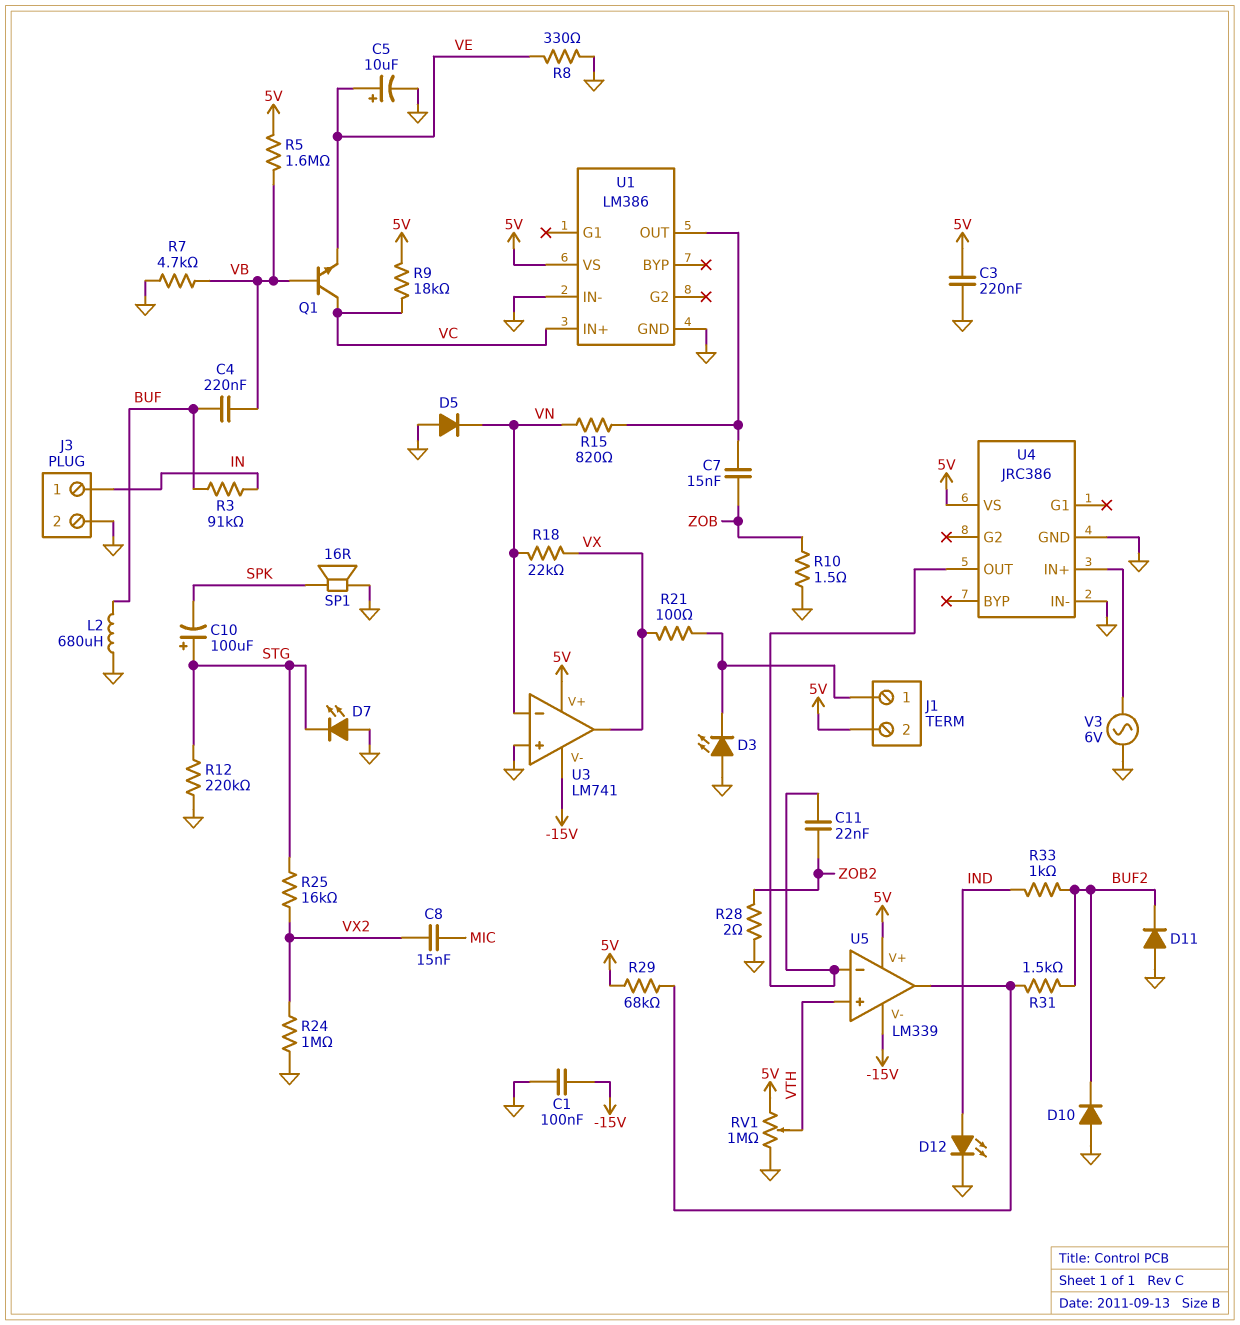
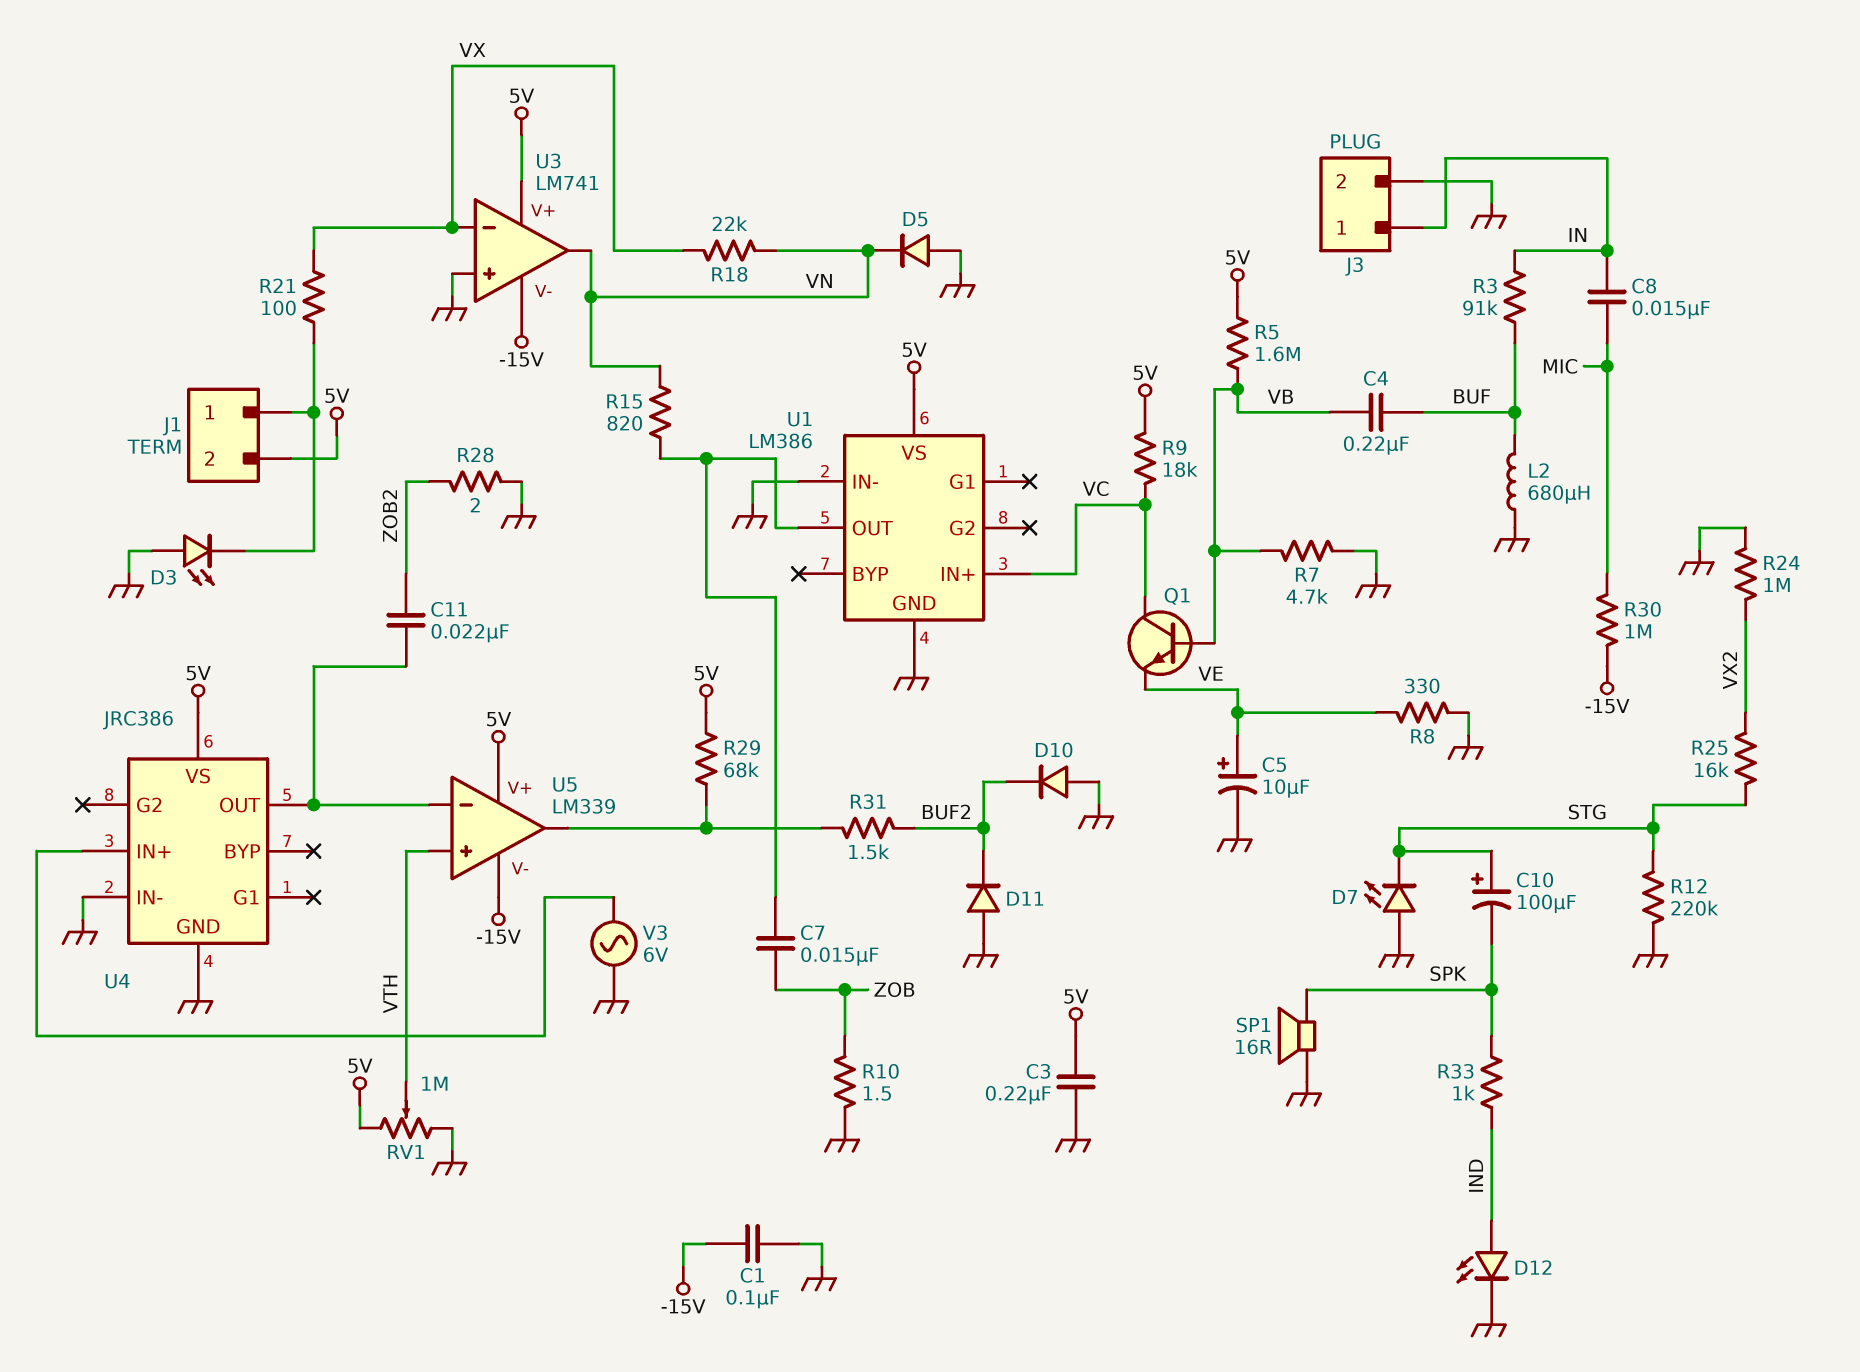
C8: 15nF (MIC, VX2) -> 15nF (IN, MIC)
R30: none -> 1M (-15V, MIC)
R33: 1k (BUF2, IND) -> 1k (IND, SPK)
U3 pin in-: VN -> VX
U3 pin out: VX -> VN

